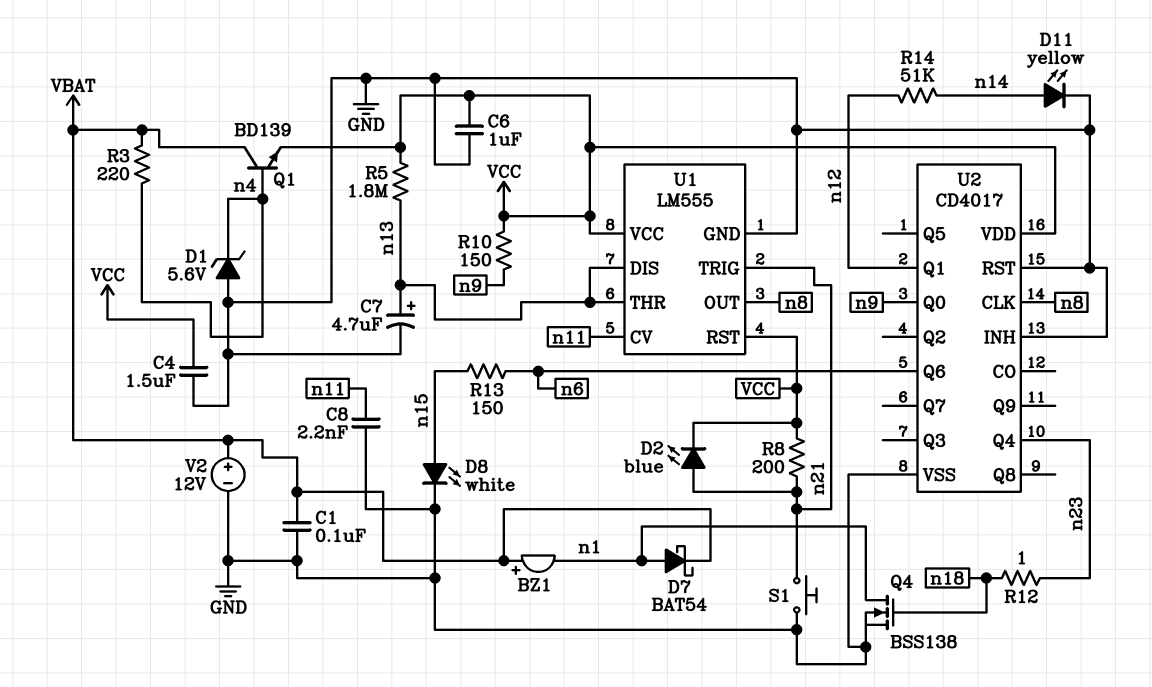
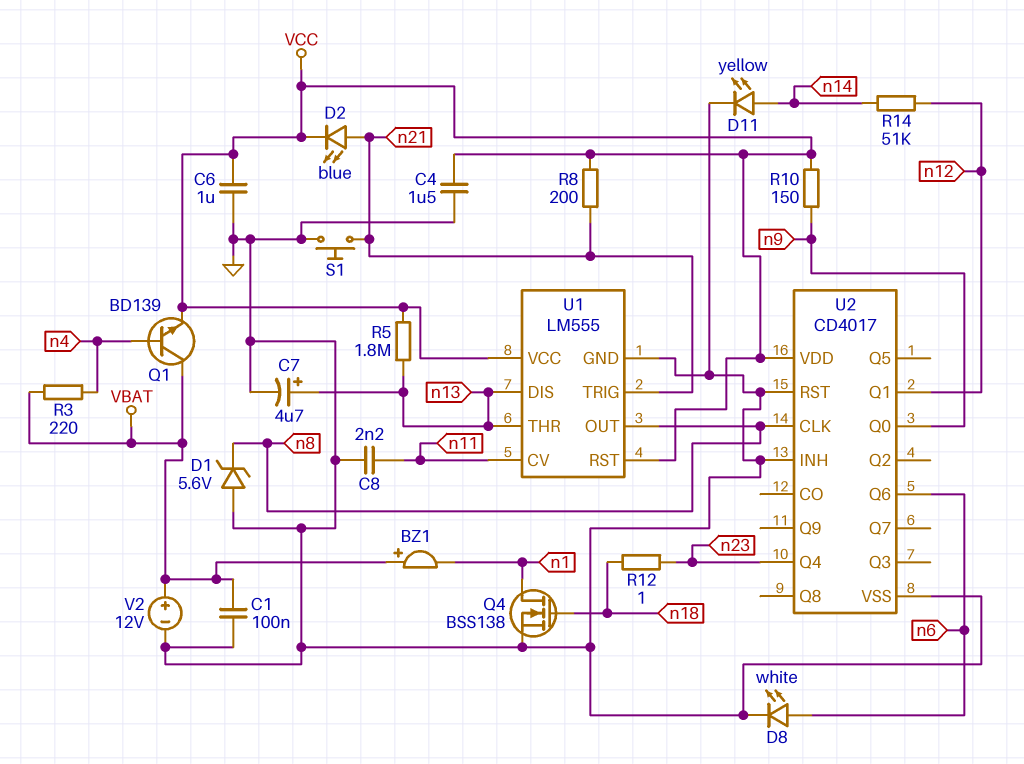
D1: zener 5.6V (A GND, K n4) -> zener 5.6V (A GND, K n8)
D7: schottky BAT54 (A n1, K VBAT) -> none
D8: LED white (A n15, K GND) -> LED white (A n6, K GND)
R13: 150 (n6, n15) -> none

